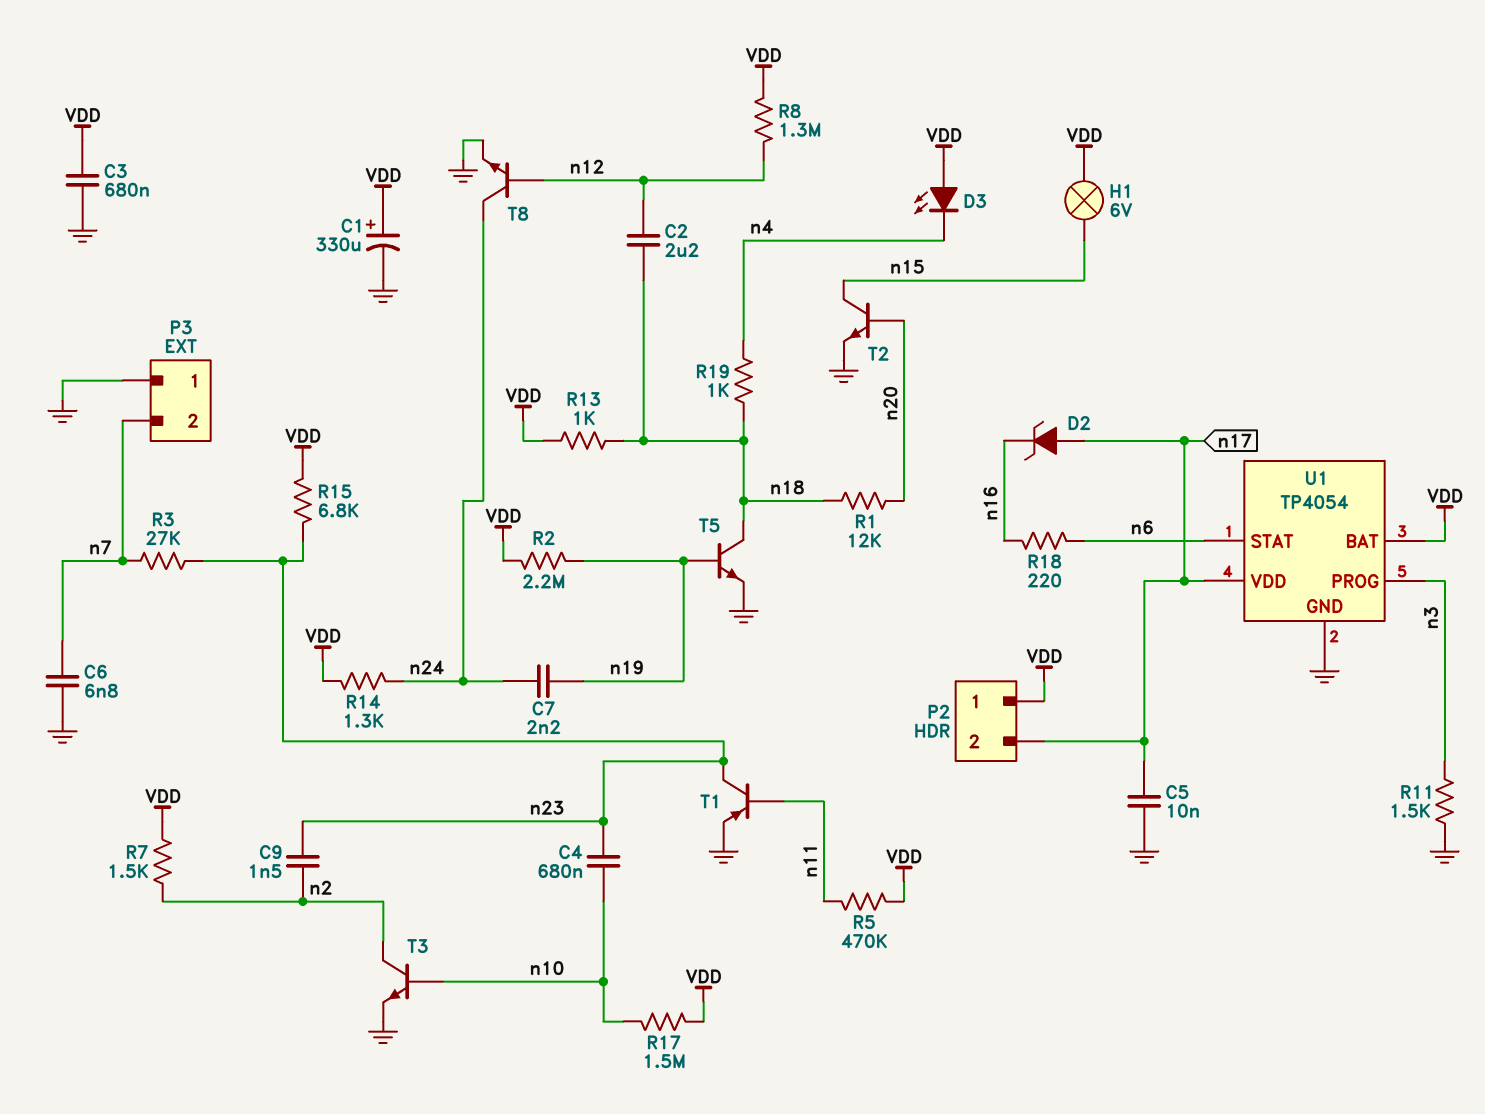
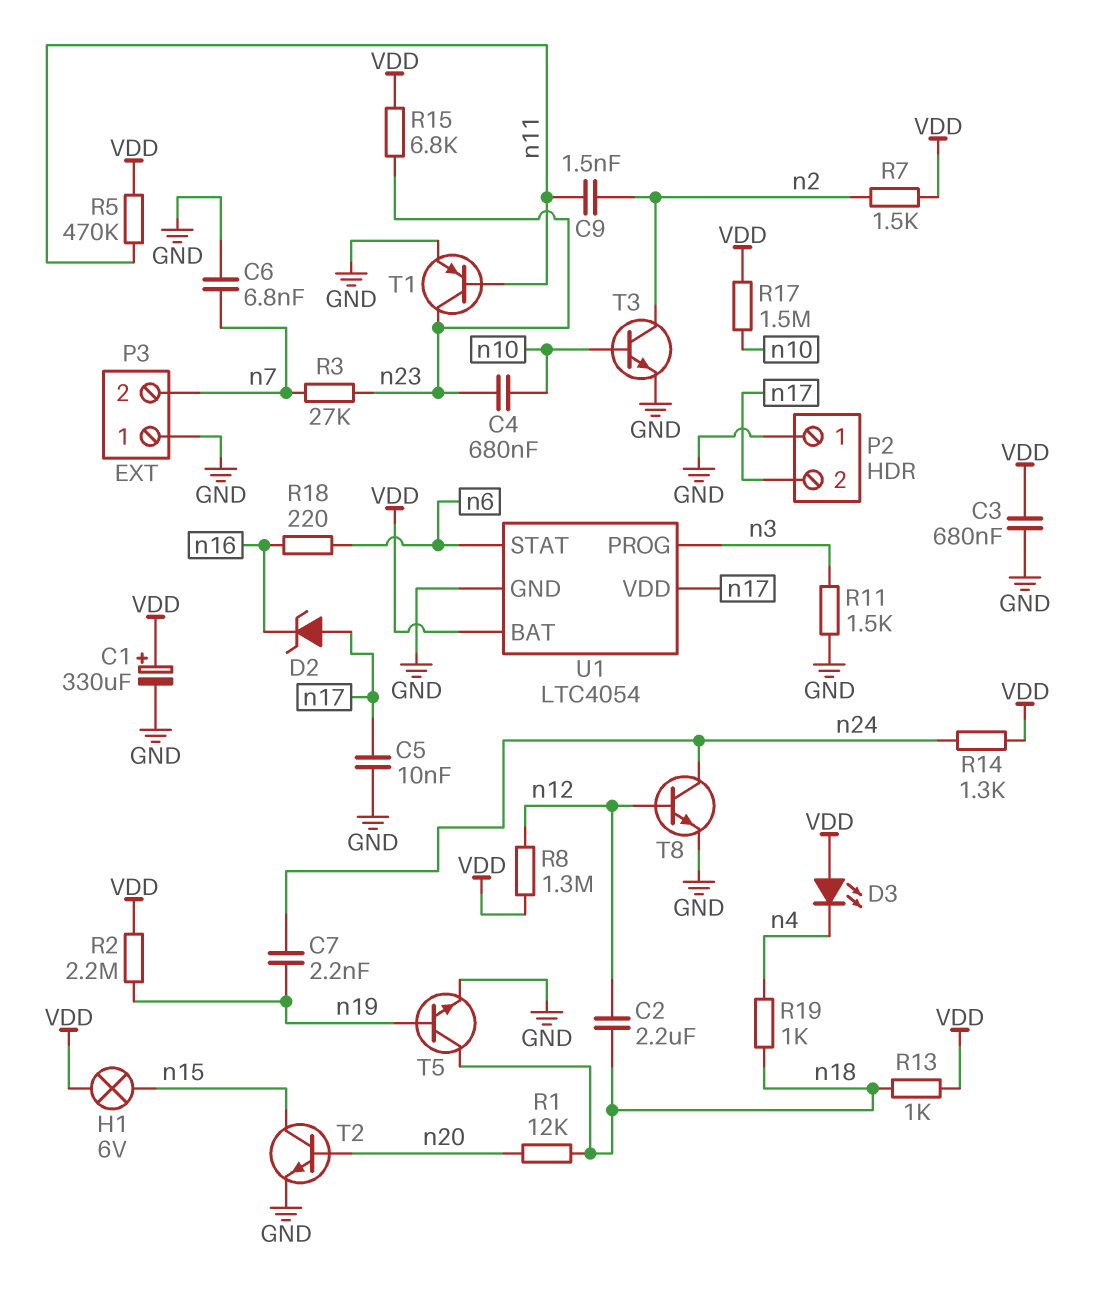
C9: 1.5nF (n2, n23) -> 1.5nF (n2, n11)
P2 pin 1: VDD -> GND
U1: TP4054 -> LTC4054

